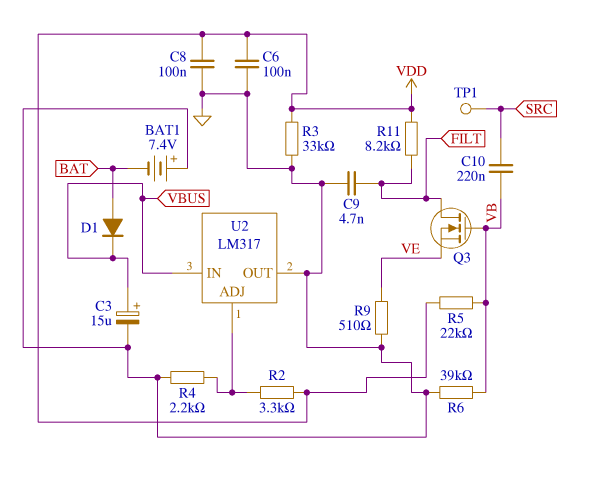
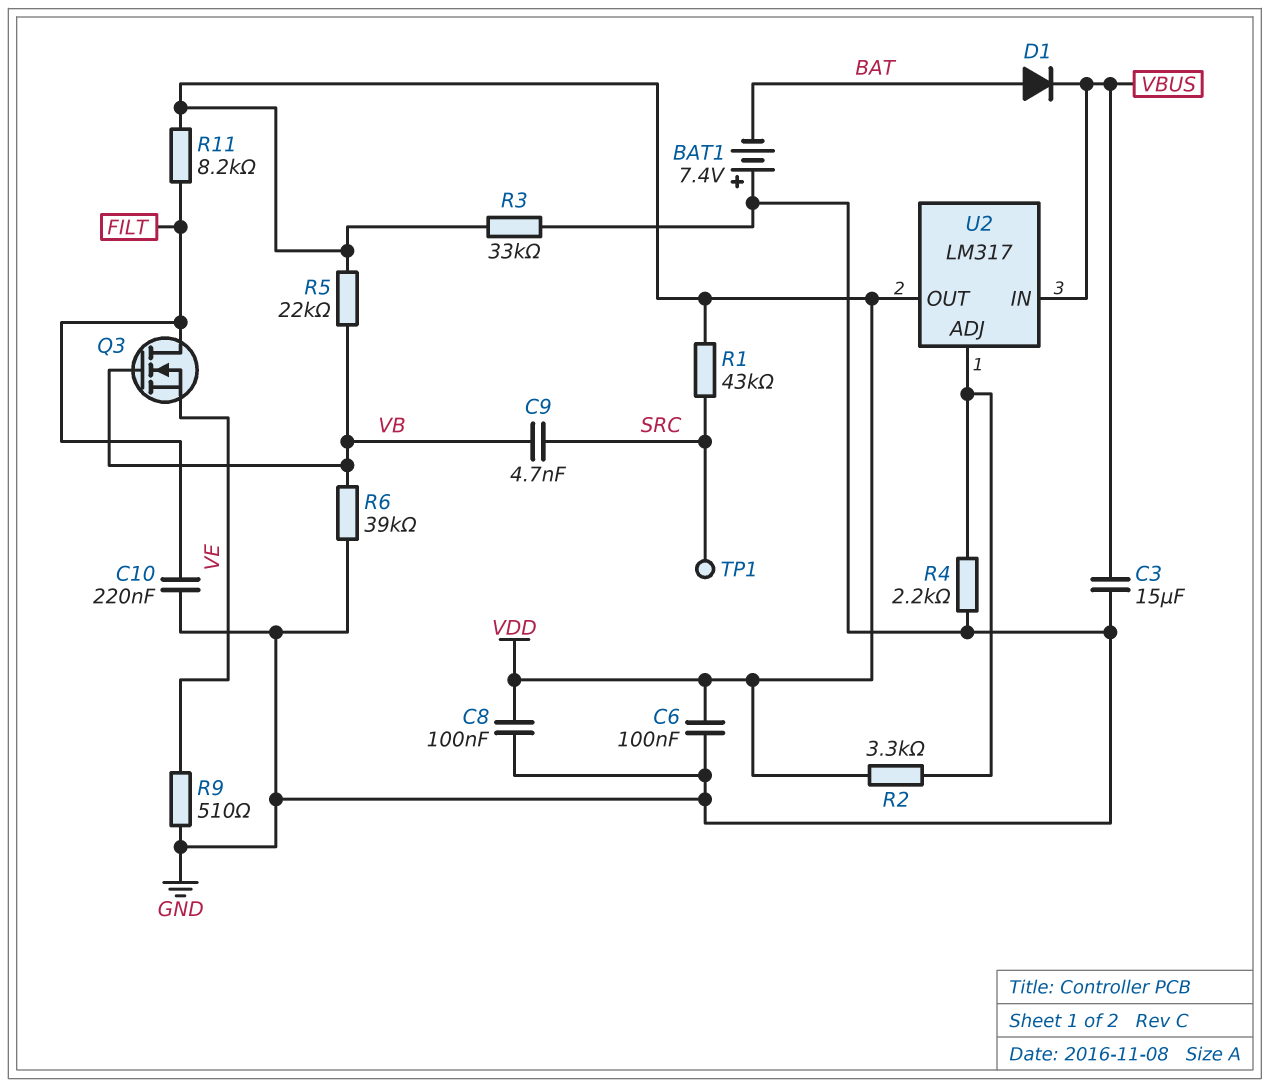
C3: 15uF (plus VBUS, minus GND) -> 15uF (GND, VBUS)
C9: 4.7nF (FILT, GND) -> 4.7nF (SRC, VB)
C10: 220nF (SRC, VB) -> 220nF (FILT, GND)
R1: none -> 43k (SRC, VDD)
U2 pin OUT: GND -> VDD

